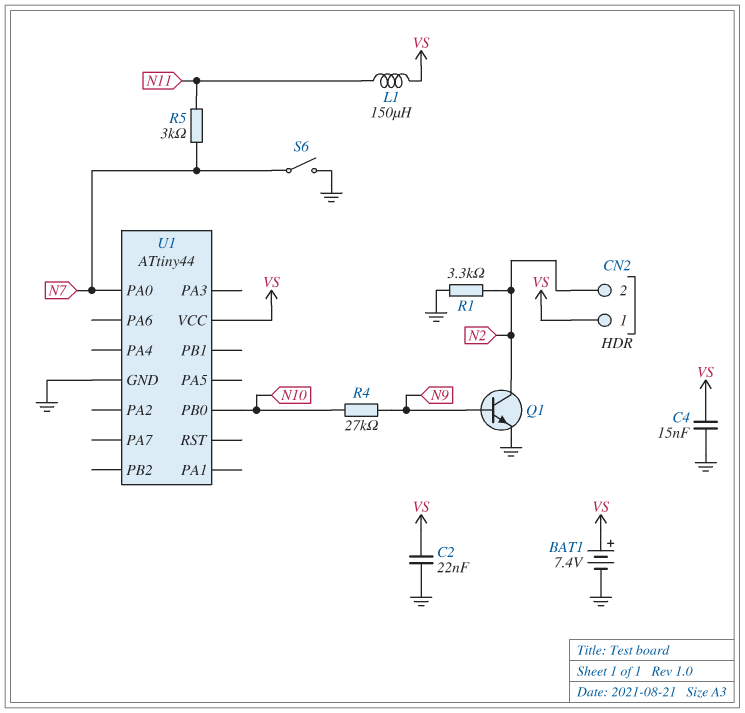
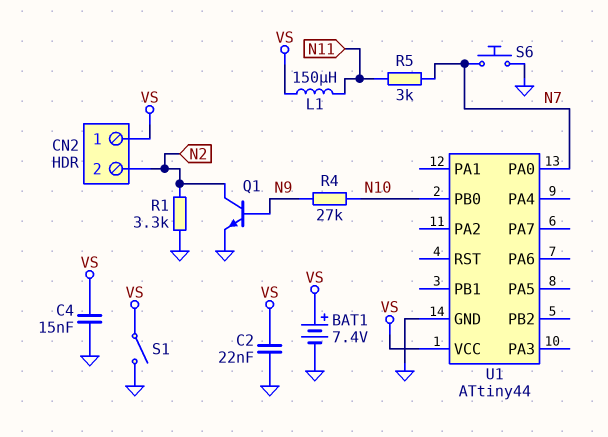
S1: none -> switch (GND, VS)
S6: switch (GND, N7) -> button (GND, N7)

